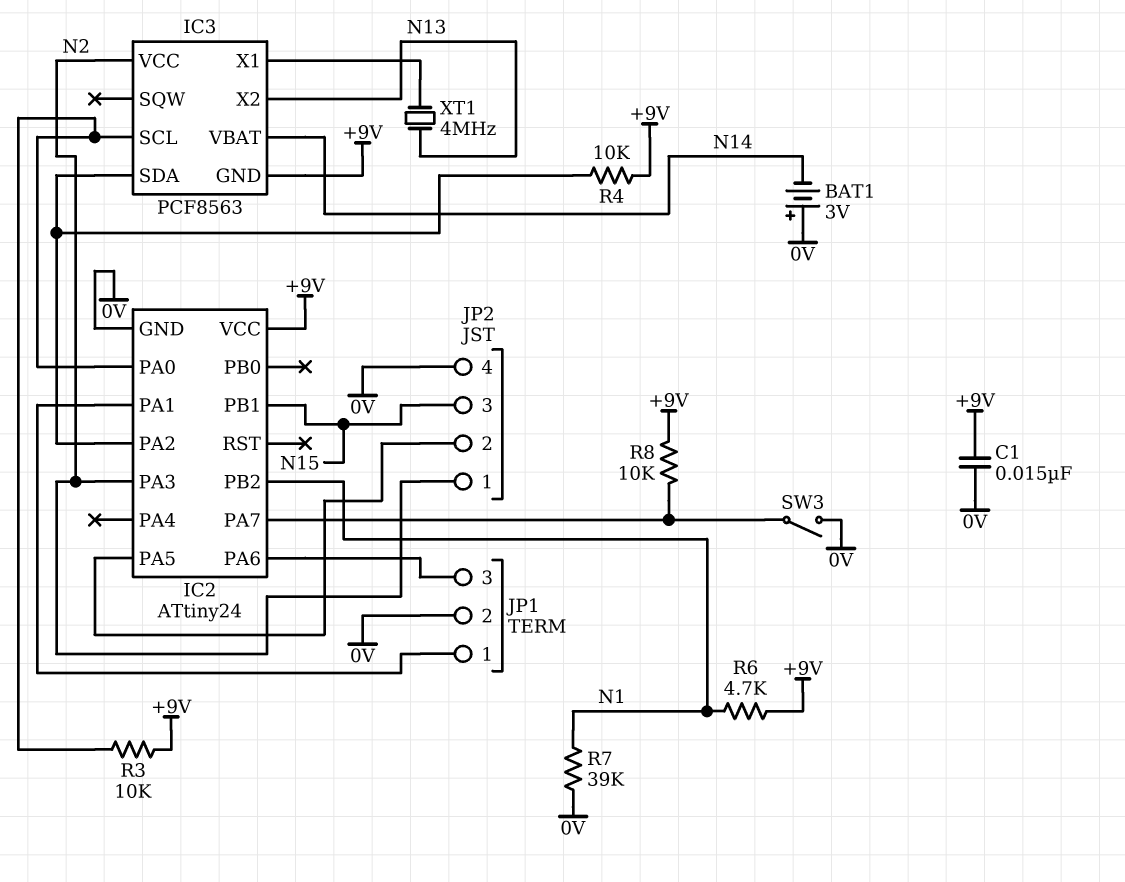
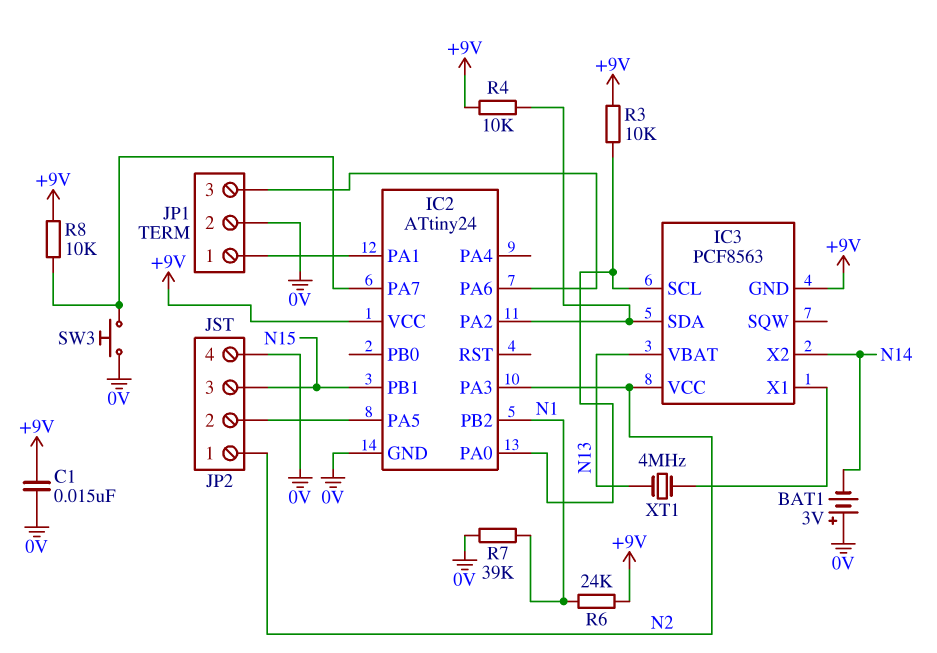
IC3 pin VBAT: N14 -> N13
IC3 pin X2: N13 -> N14
R6: 4.7k (+9V, N1) -> 24k (+9V, N1)
SW3: switch (0V, IC2/PA7) -> button (0V, IC2/PA7)

